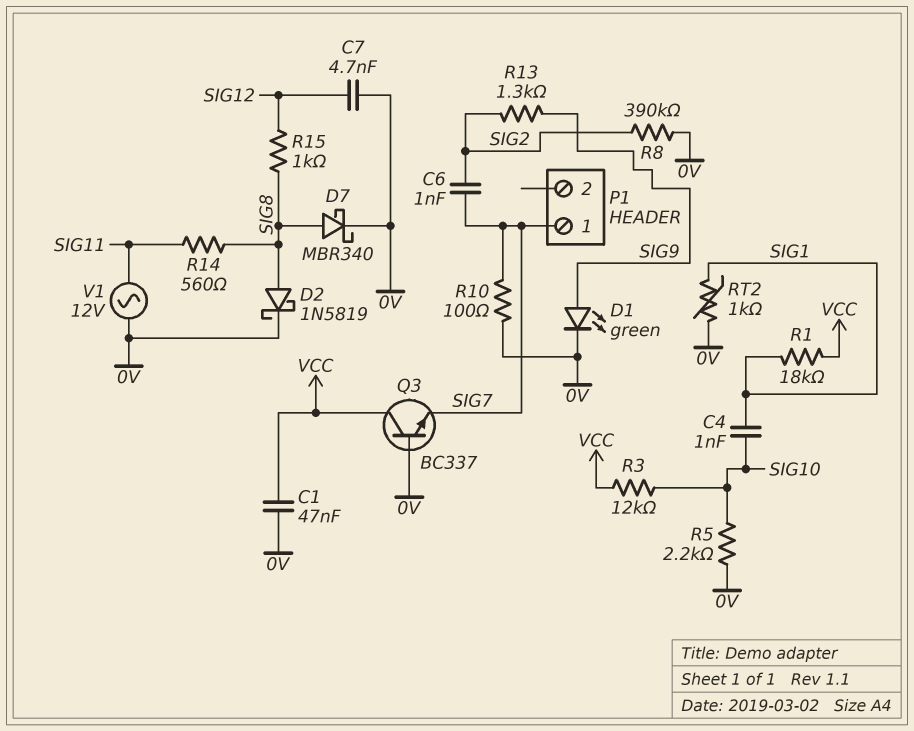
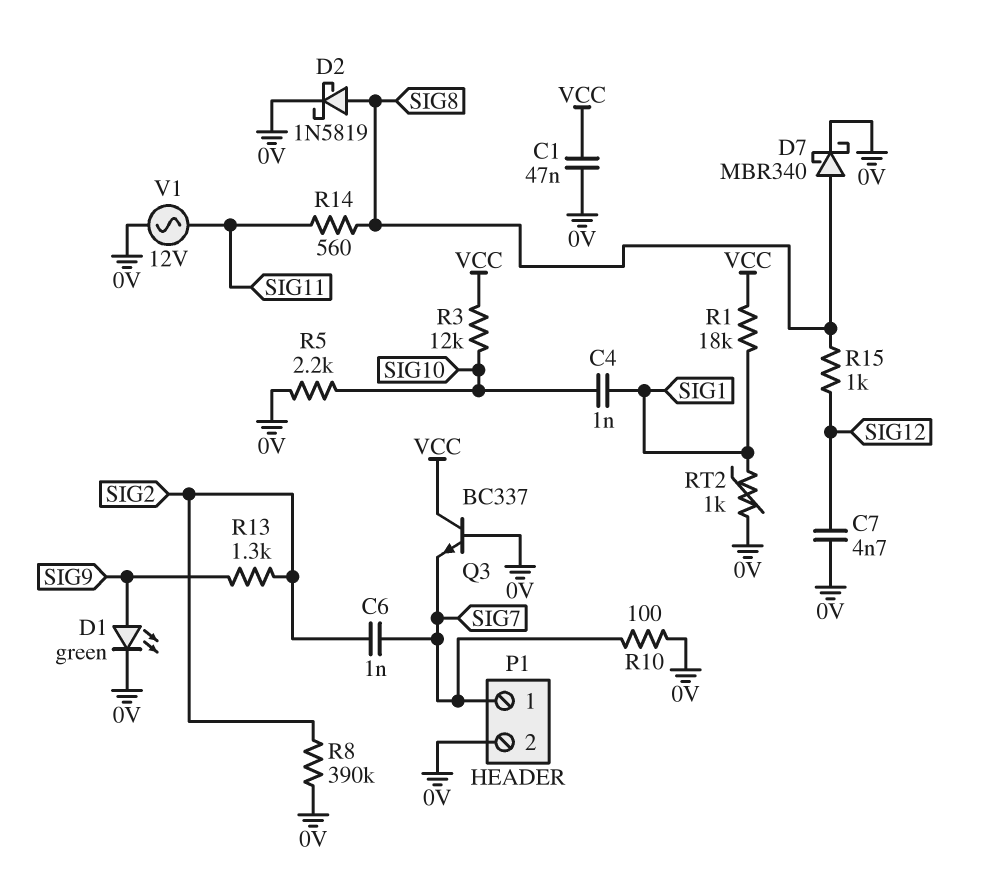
P1 pin 2: none -> 0V

